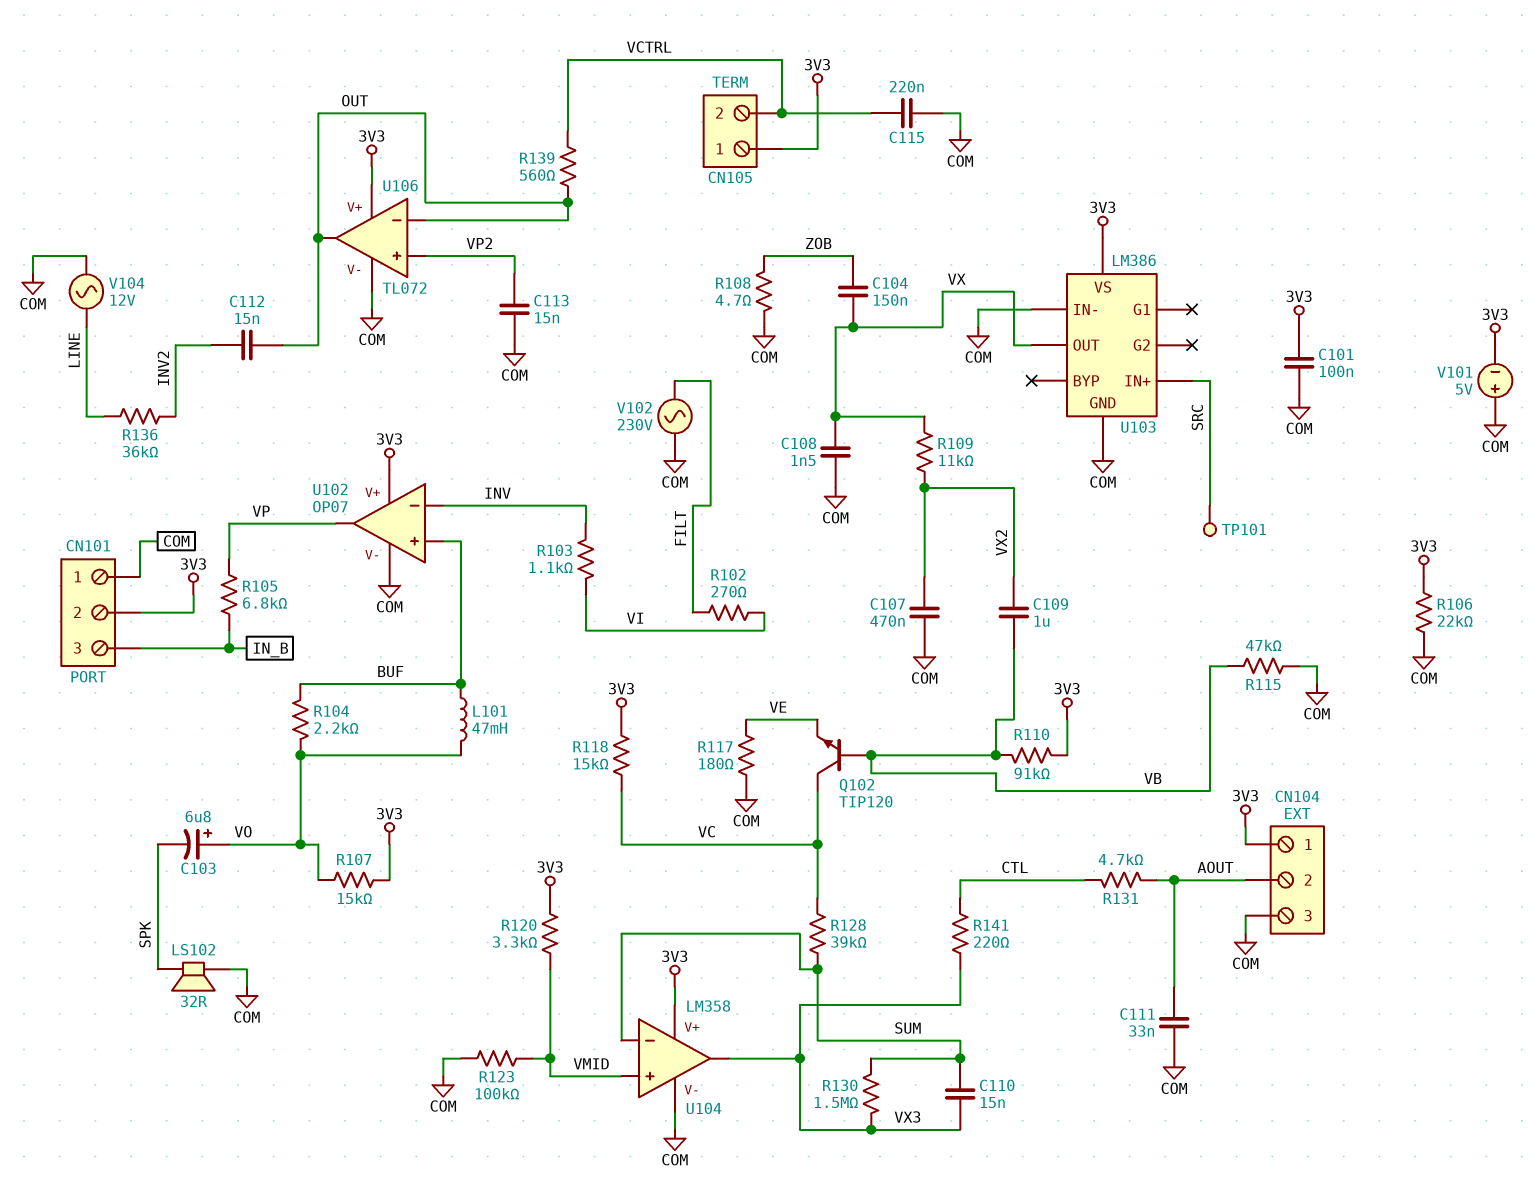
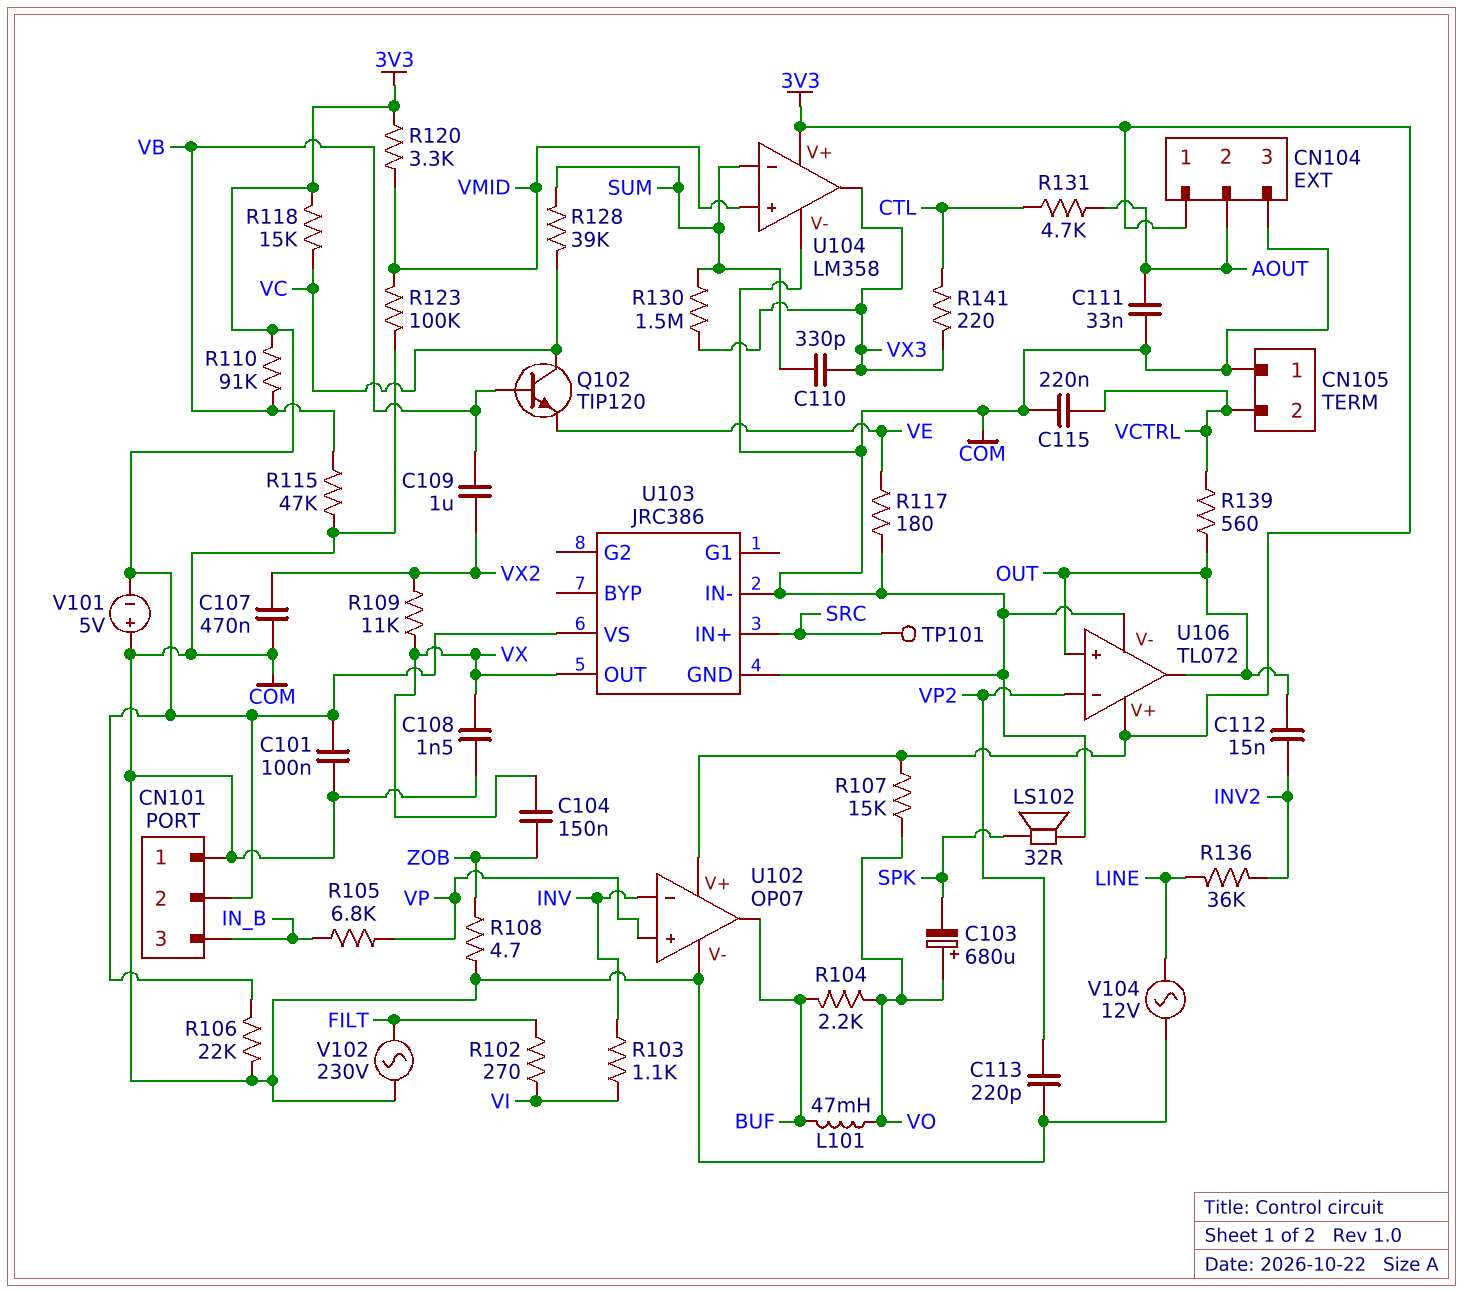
C103: 6.8uF (plus VO, minus SPK) -> 680uF (plus VO, minus SPK)
C110: 15nF (SUM, VX3) -> 330pF (SUM, VX3)
C113: 15nF (COM, VP2) -> 220pF (COM, VP2)
CN105 pin 1: 3V3 -> COM
U102 pin in+: BUF -> VP
U102 pin out: VP -> BUF
U103: LM386 -> JRC386
U106 pin in+: VP2 -> OUT
U106 pin in-: OUT -> VP2

